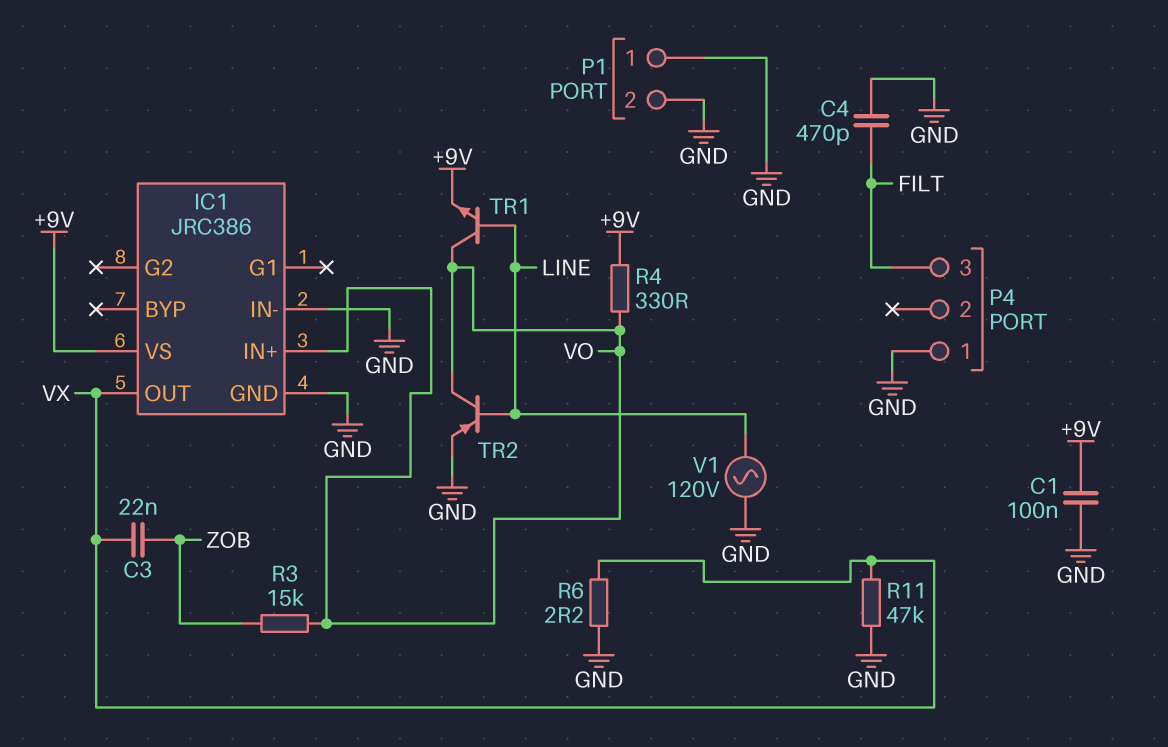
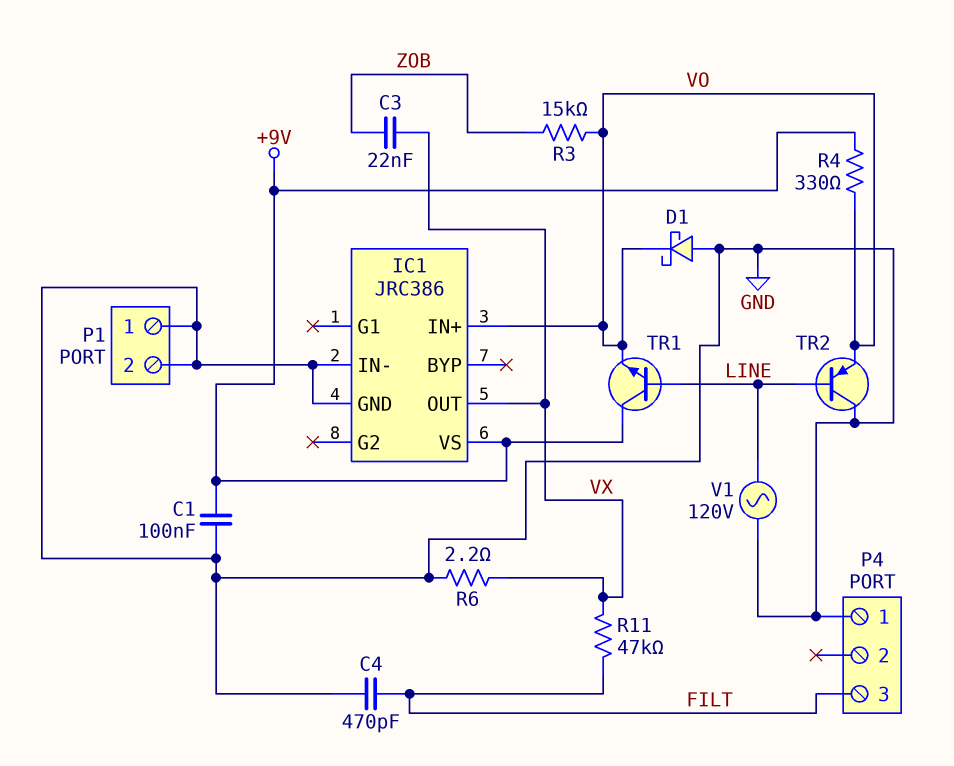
D1: none -> schottky (A GND, K VO)
R11: 47k (GND, VX) -> 47k (FILT, VX)
TR1: NPN (B LINE, C VO, E +9V) -> NPN (B LINE, C +9V, E VO)
TR2: PNP (B LINE, C VO, E GND) -> PNP (B LINE, C GND, E VO)

